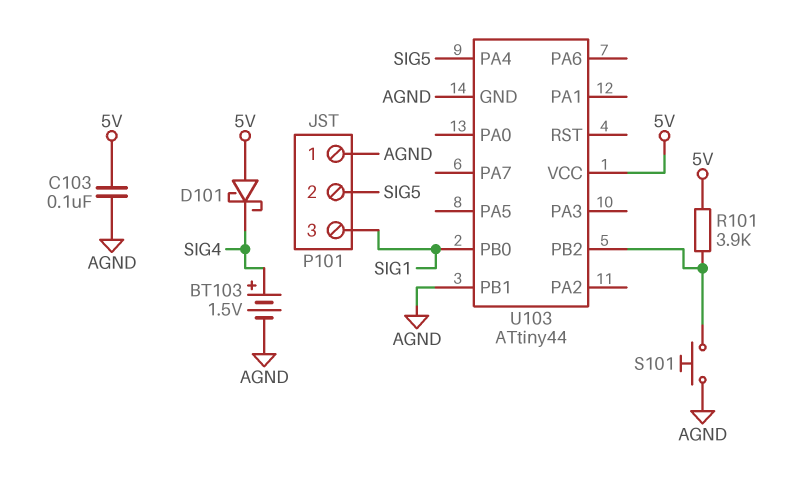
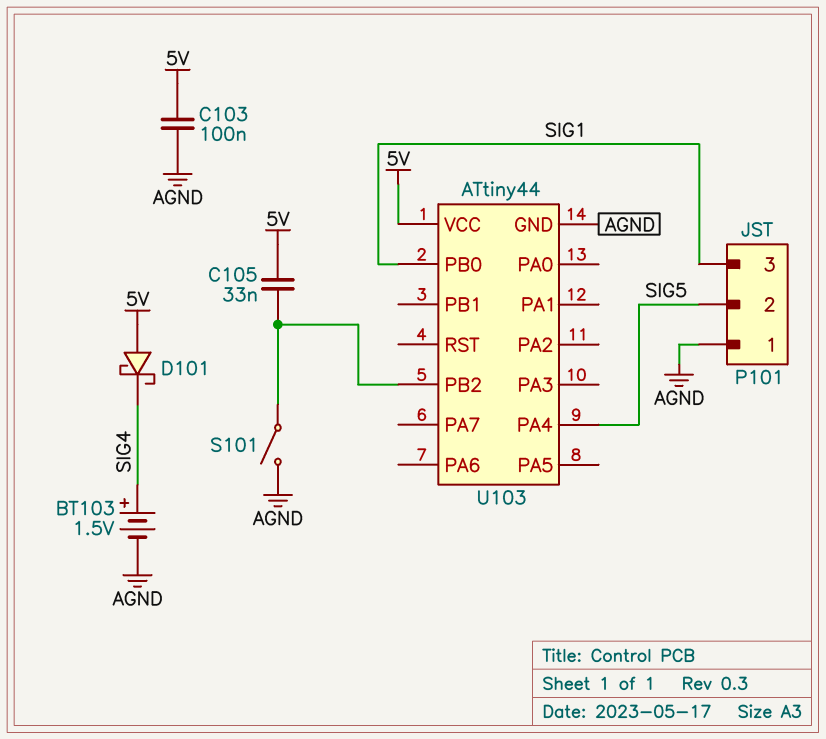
C105: none -> 33nF (5V, U103/PB2)
R101: 3.9k (5V, U103/PB2) -> none
S101: button (AGND, U103/PB2) -> switch (AGND, U103/PB2)
U103 pin PB1: AGND -> none

